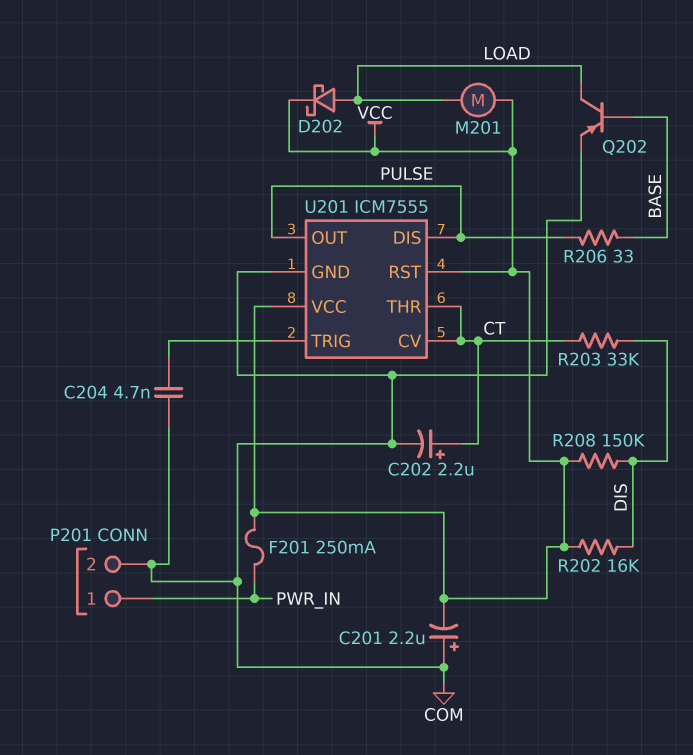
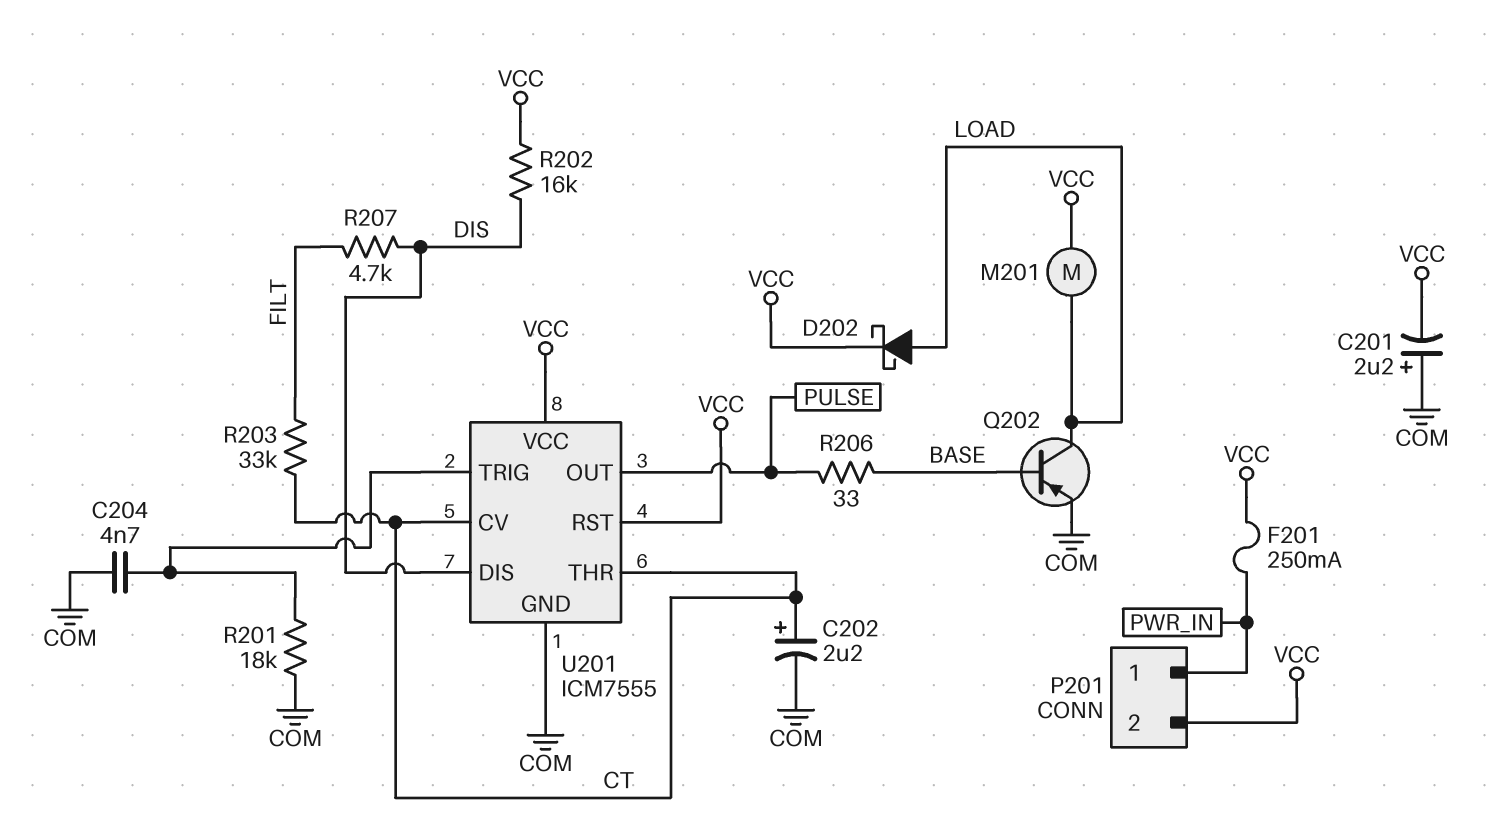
P201 pin 2: COM -> VCC
R201: none -> 18k (COM, U201/TRIG)
R203: 33k (CT, DIS) -> 33k (CT, FILT)
R207: none -> 4.7k (DIS, FILT)
R208: 150k (DIS, VCC) -> none
U201 pin DIS: PULSE -> DIS

